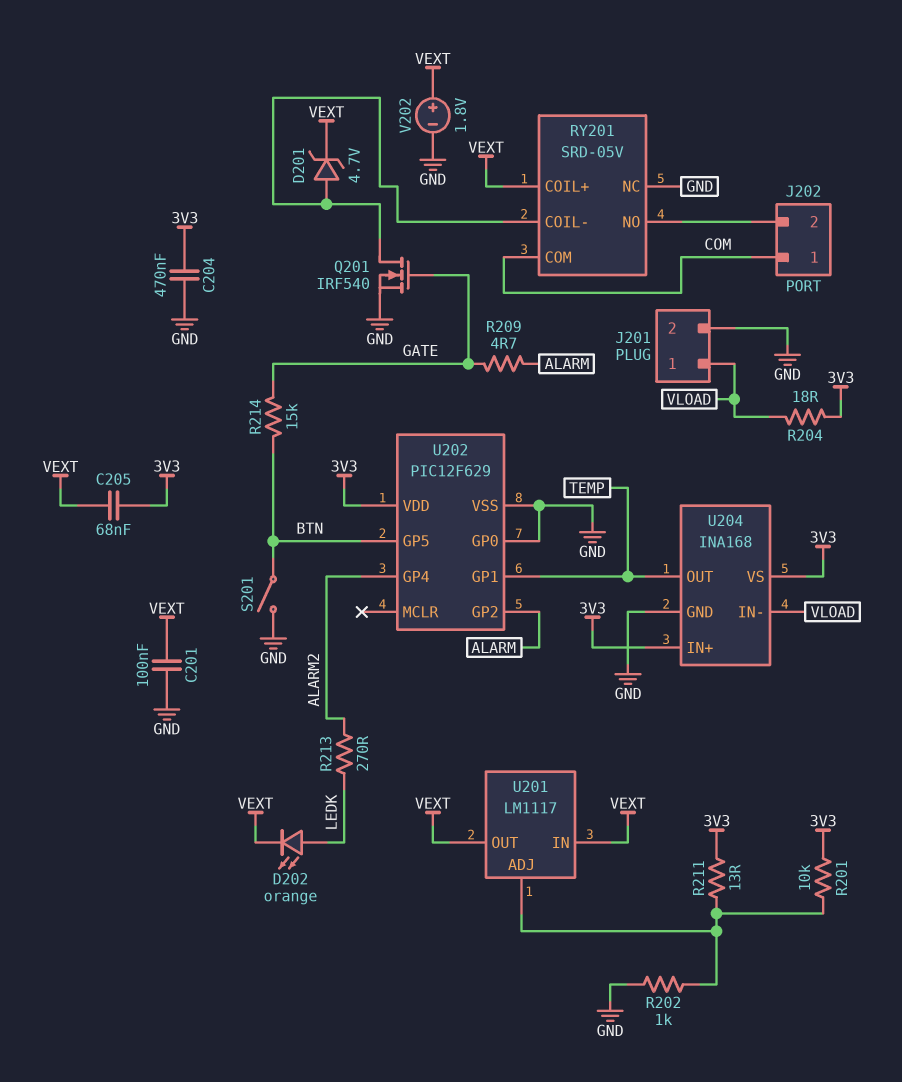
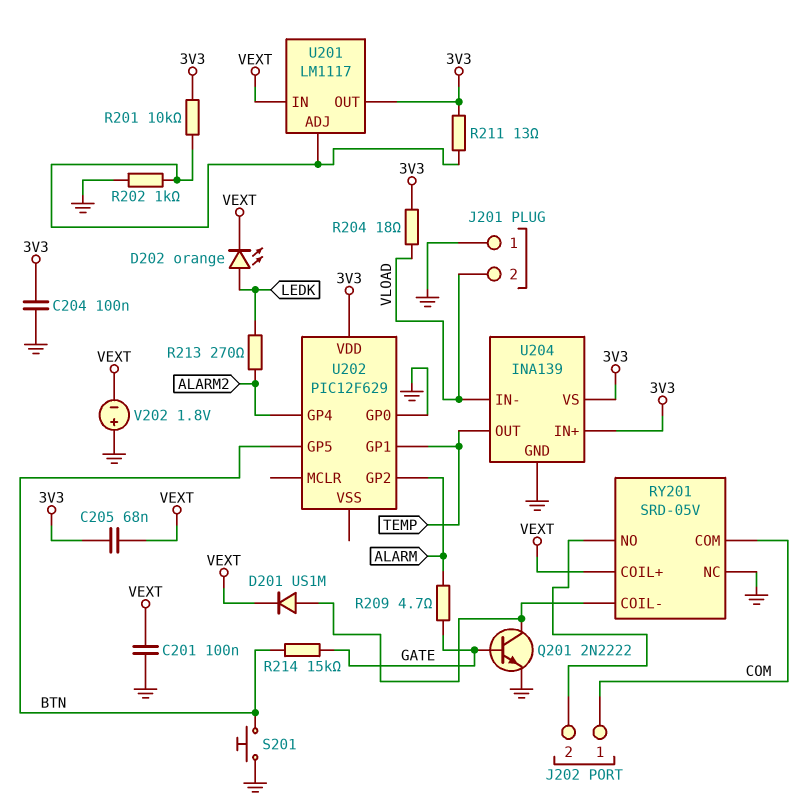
C204: 470nF (3V3, GND) -> 100nF (3V3, GND)
D201: zener 4.7V (A RY201/COIL-, K VEXT) -> diode US1M (A RY201/COIL-, K VEXT)
J201 pin 1: VLOAD -> GND
J201 pin 2: GND -> VLOAD
Q201: NMOS IRF540 (G GATE, D RY201/COIL-, S GND) -> NPN 2N2222 (B GATE, C RY201/COIL-, E GND)
S201: switch (BTN, GND) -> button (BTN, GND)
U201 pin OUT: VEXT -> 3V3
U202 pin VSS: GND -> none
U204: INA168 -> INA139
V202: 1.8V (plus VEXT, minus GND) -> 1.8V (plus GND, minus VEXT)

